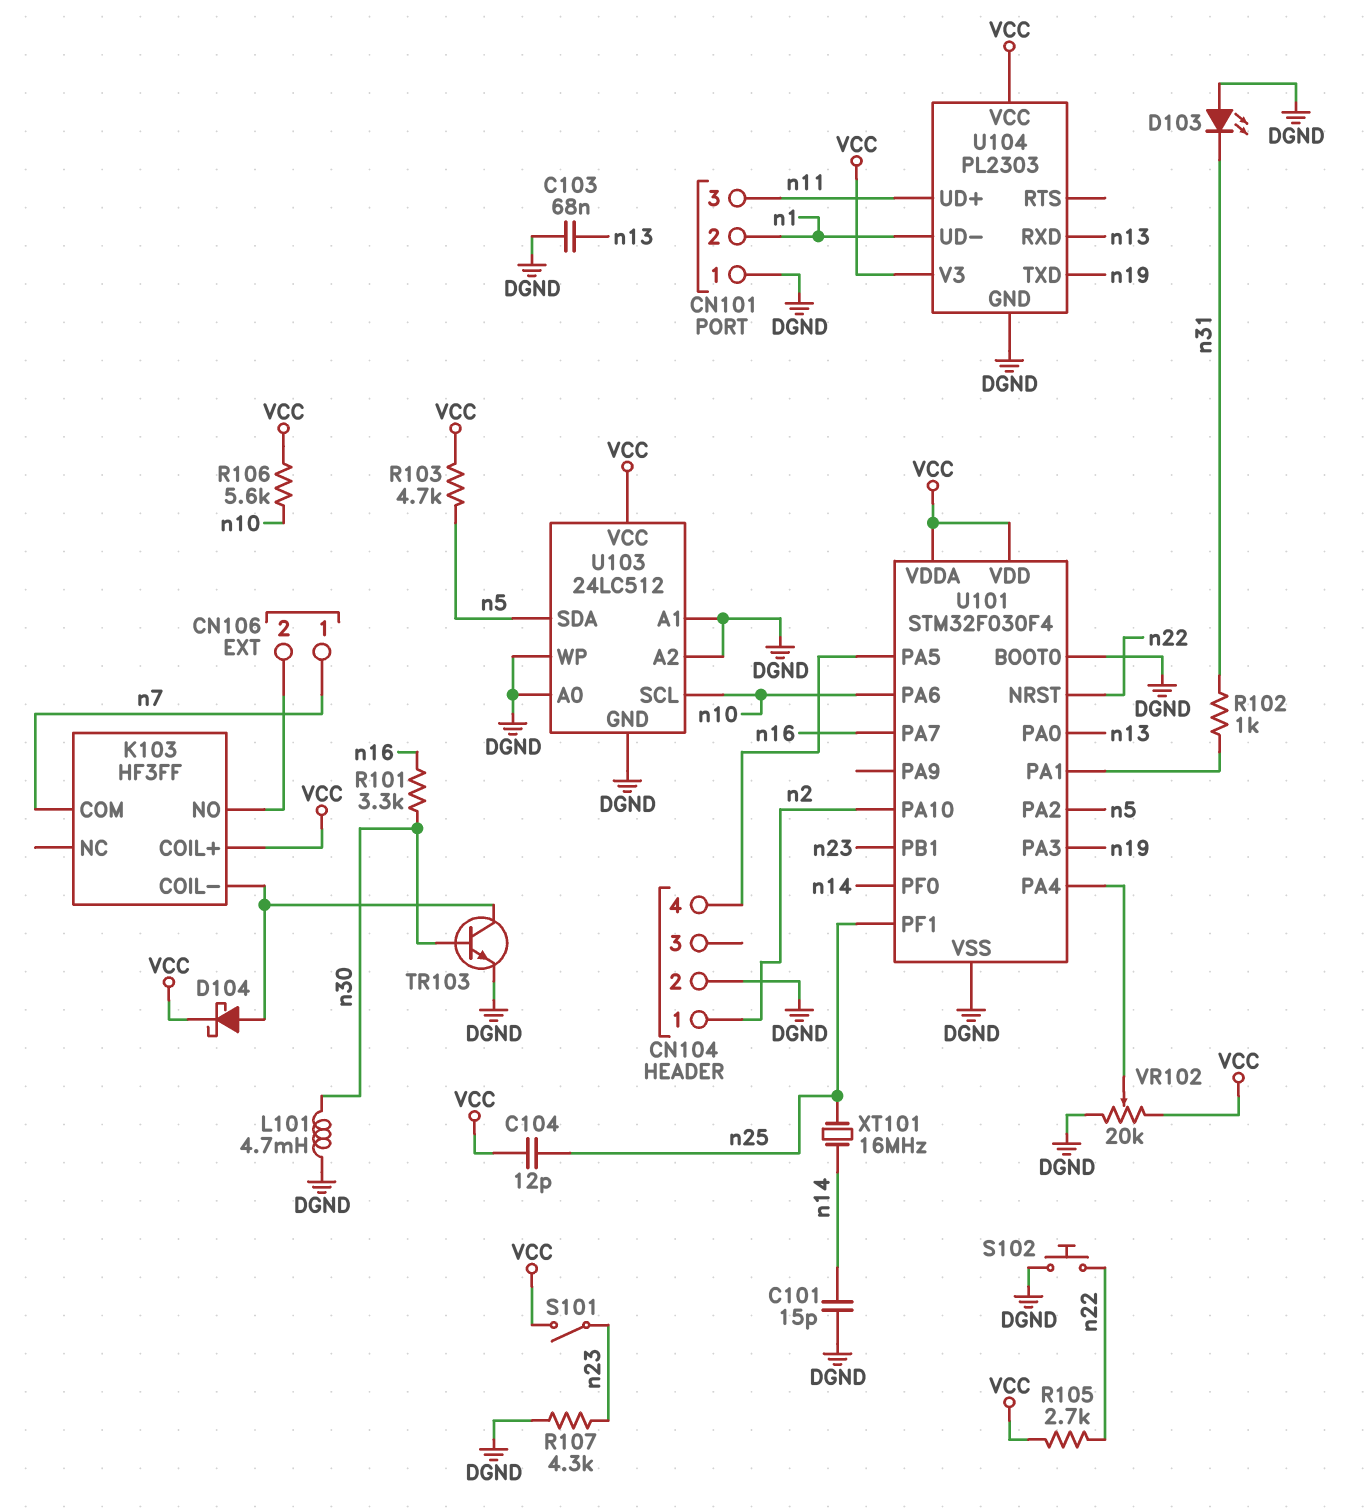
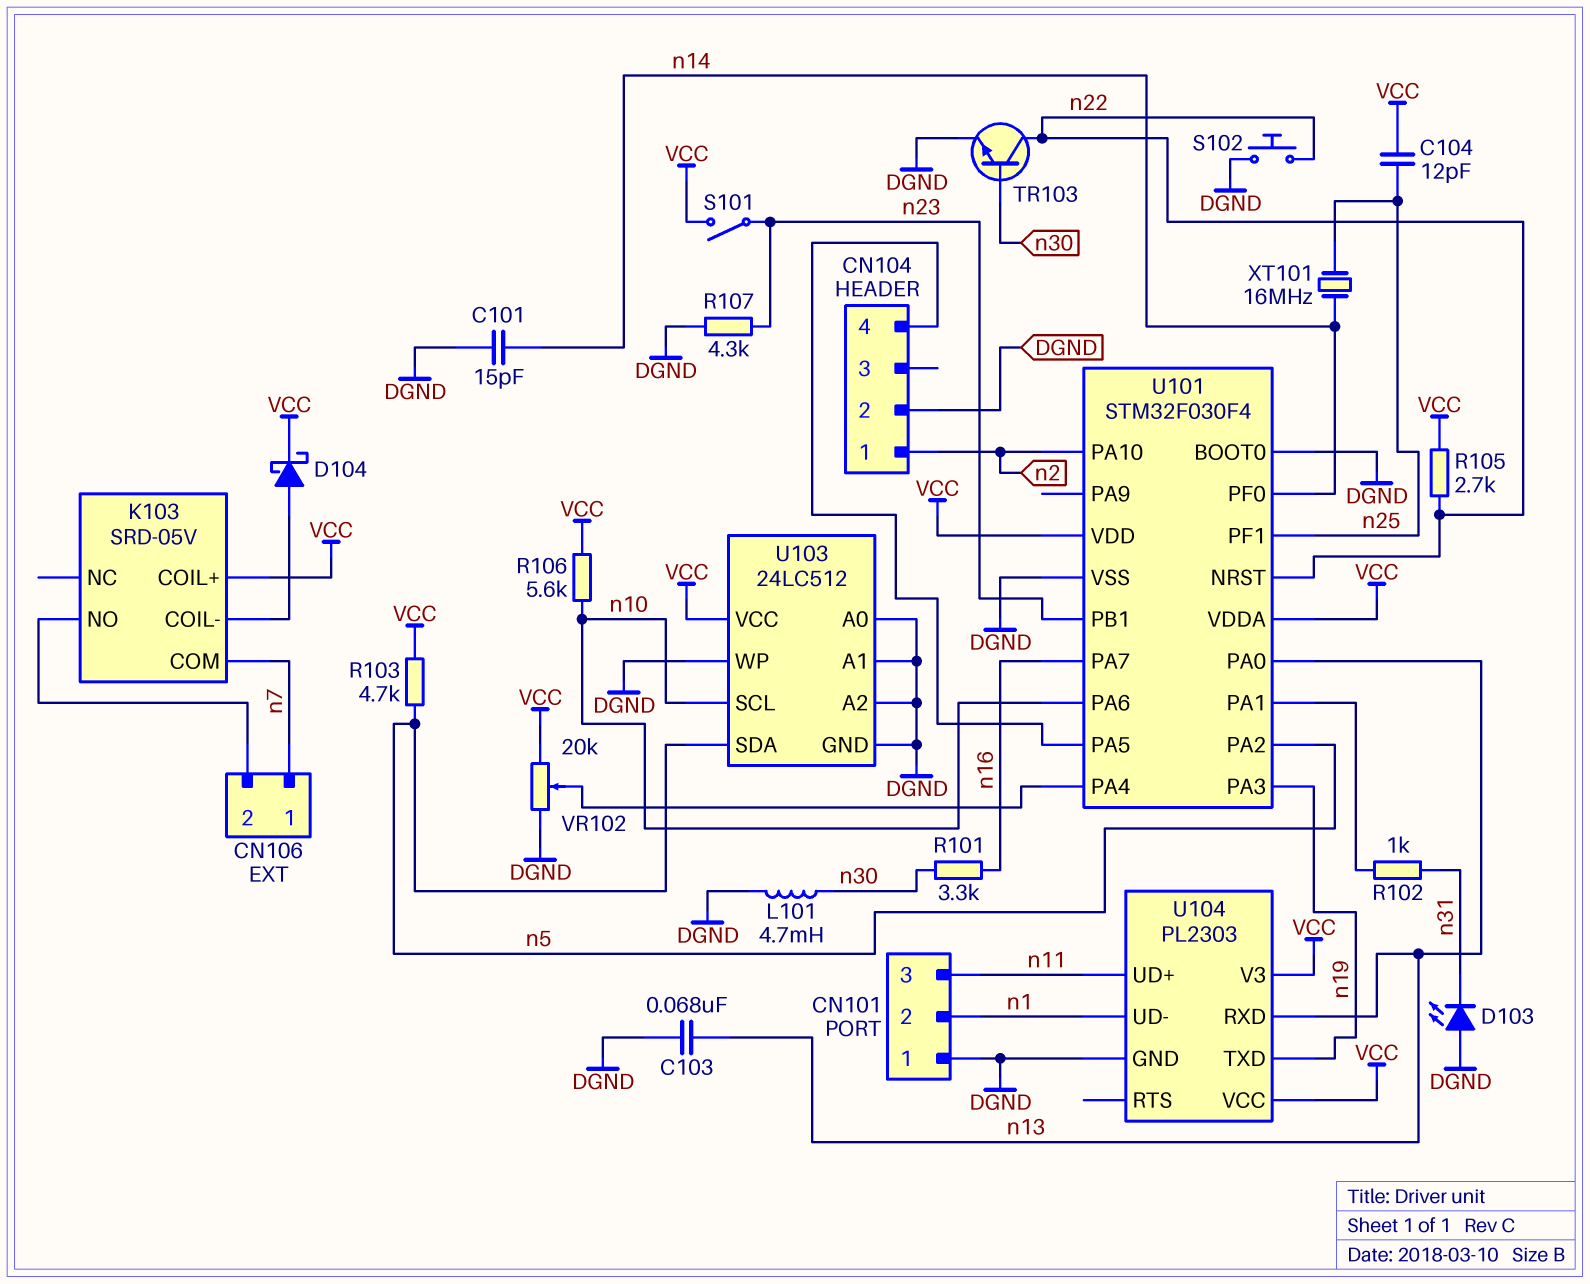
K103: HF3FF -> SRD-05V
TR103: NPN (B n30, C K103/COIL-, E DGND) -> NPN (B n30, C n22, E DGND)

